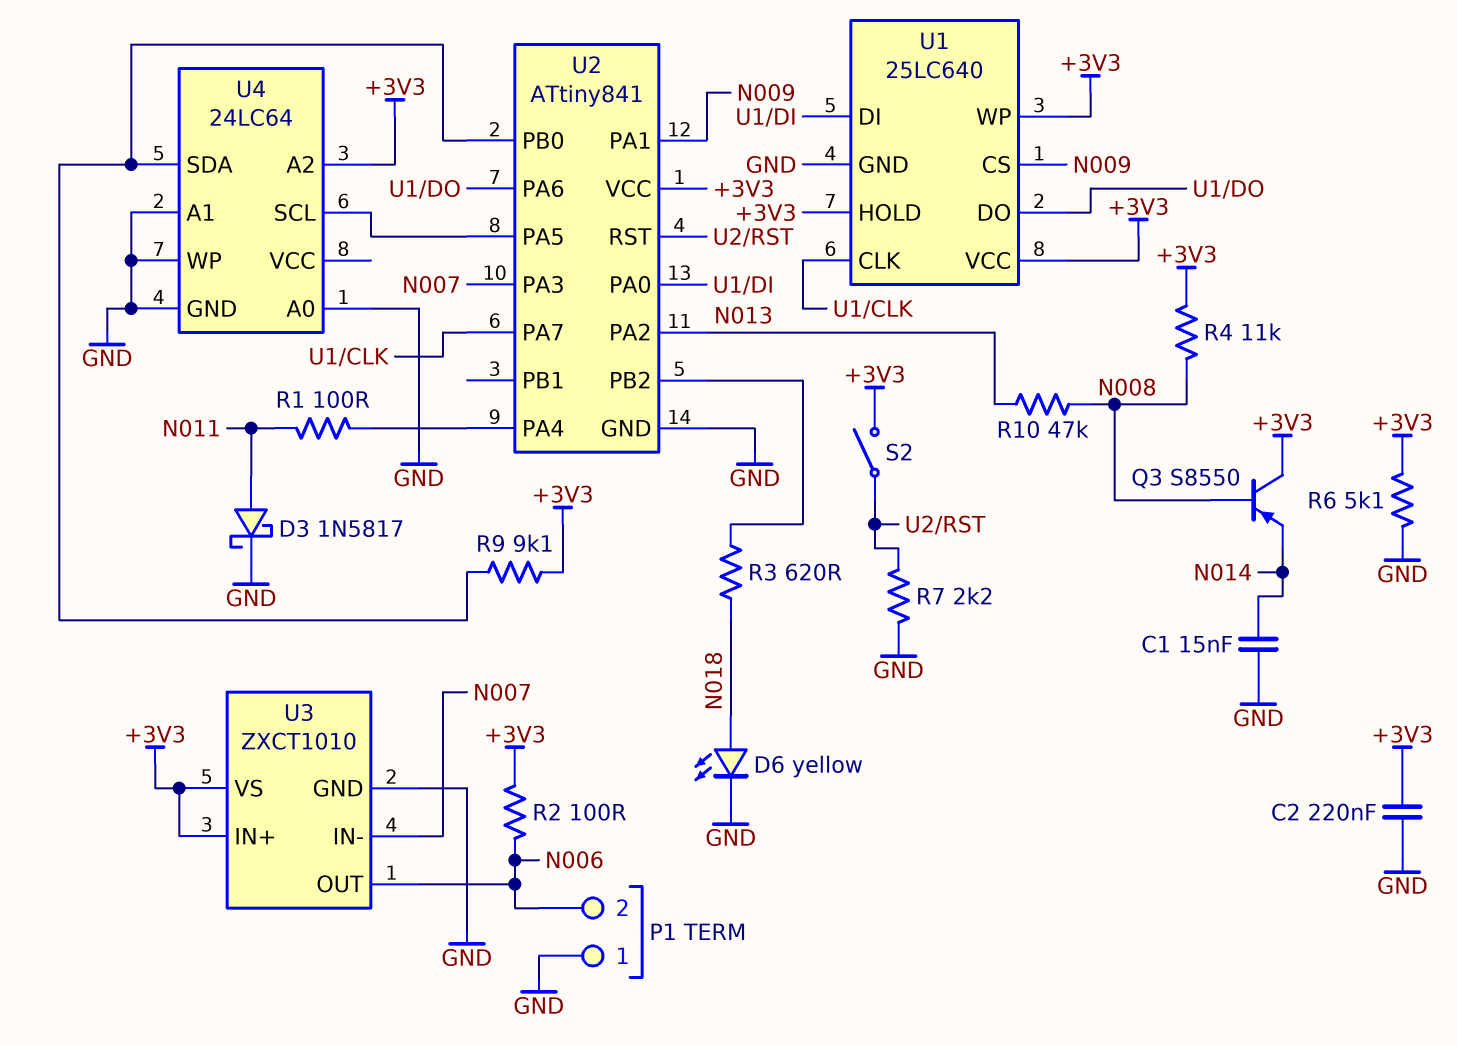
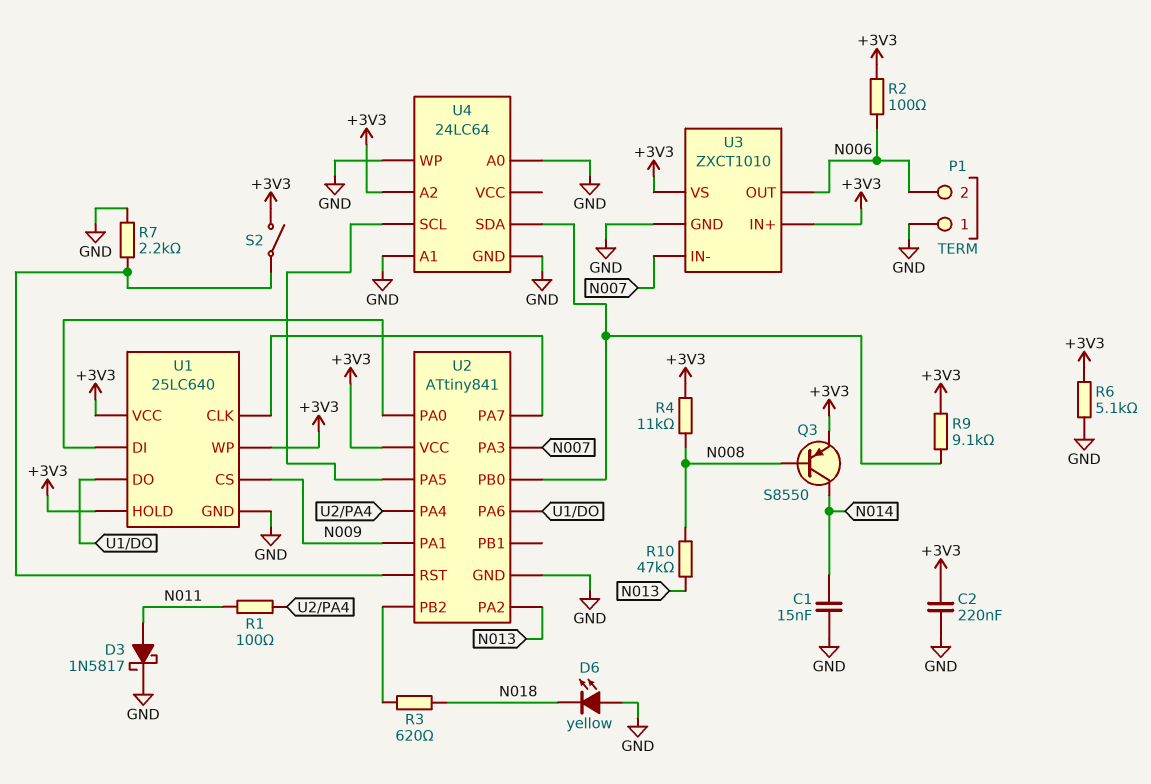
D6: LED yellow (A N018, K GND) -> LED yellow (A GND, K N018)
Q3: PNP S8550 (B N008, C +3V3, E N014) -> PNP S8550 (B N008, C N014, E +3V3)

